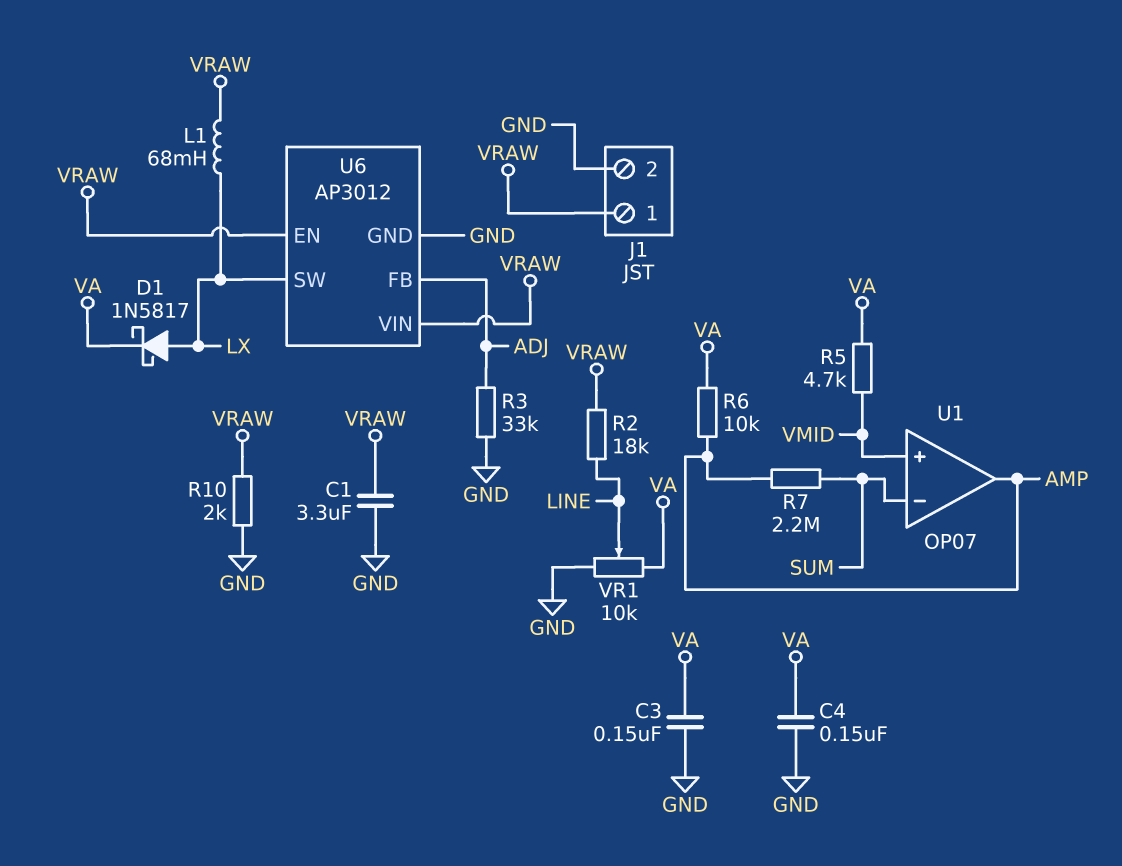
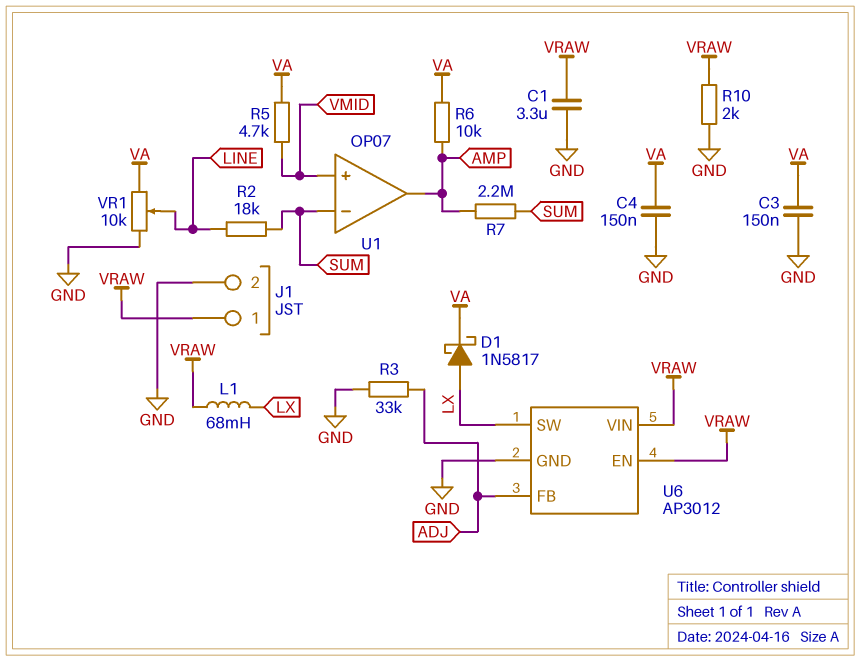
R2: 18k (LINE, VRAW) -> 18k (LINE, SUM)

